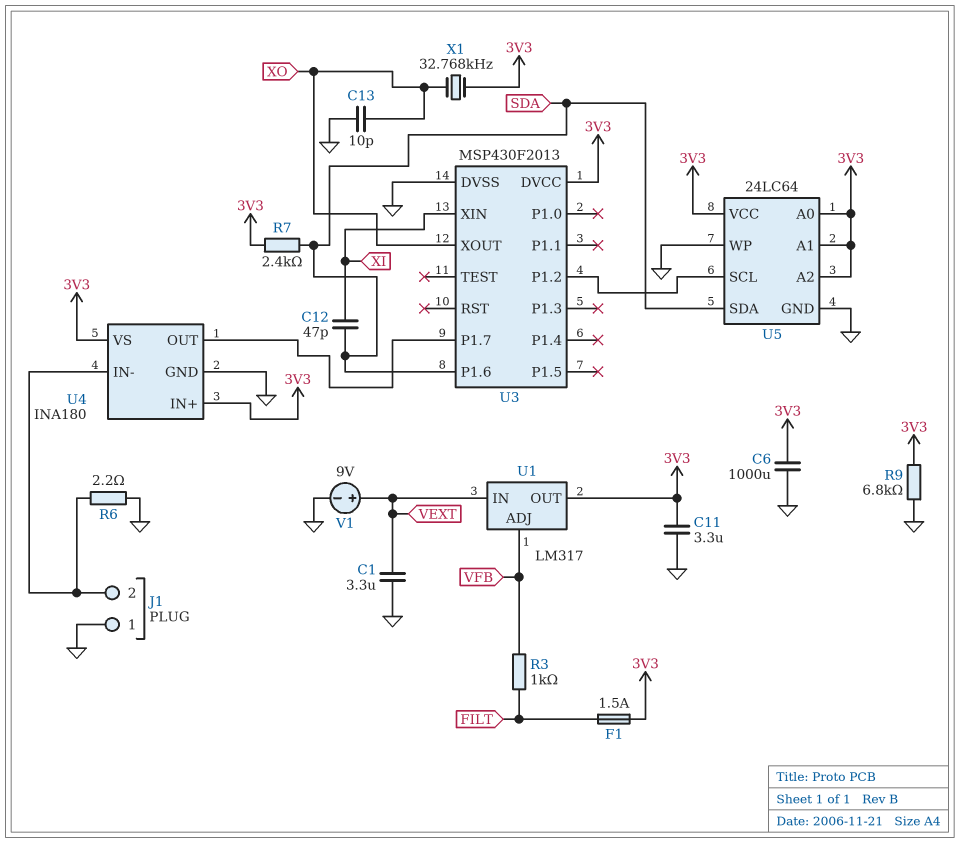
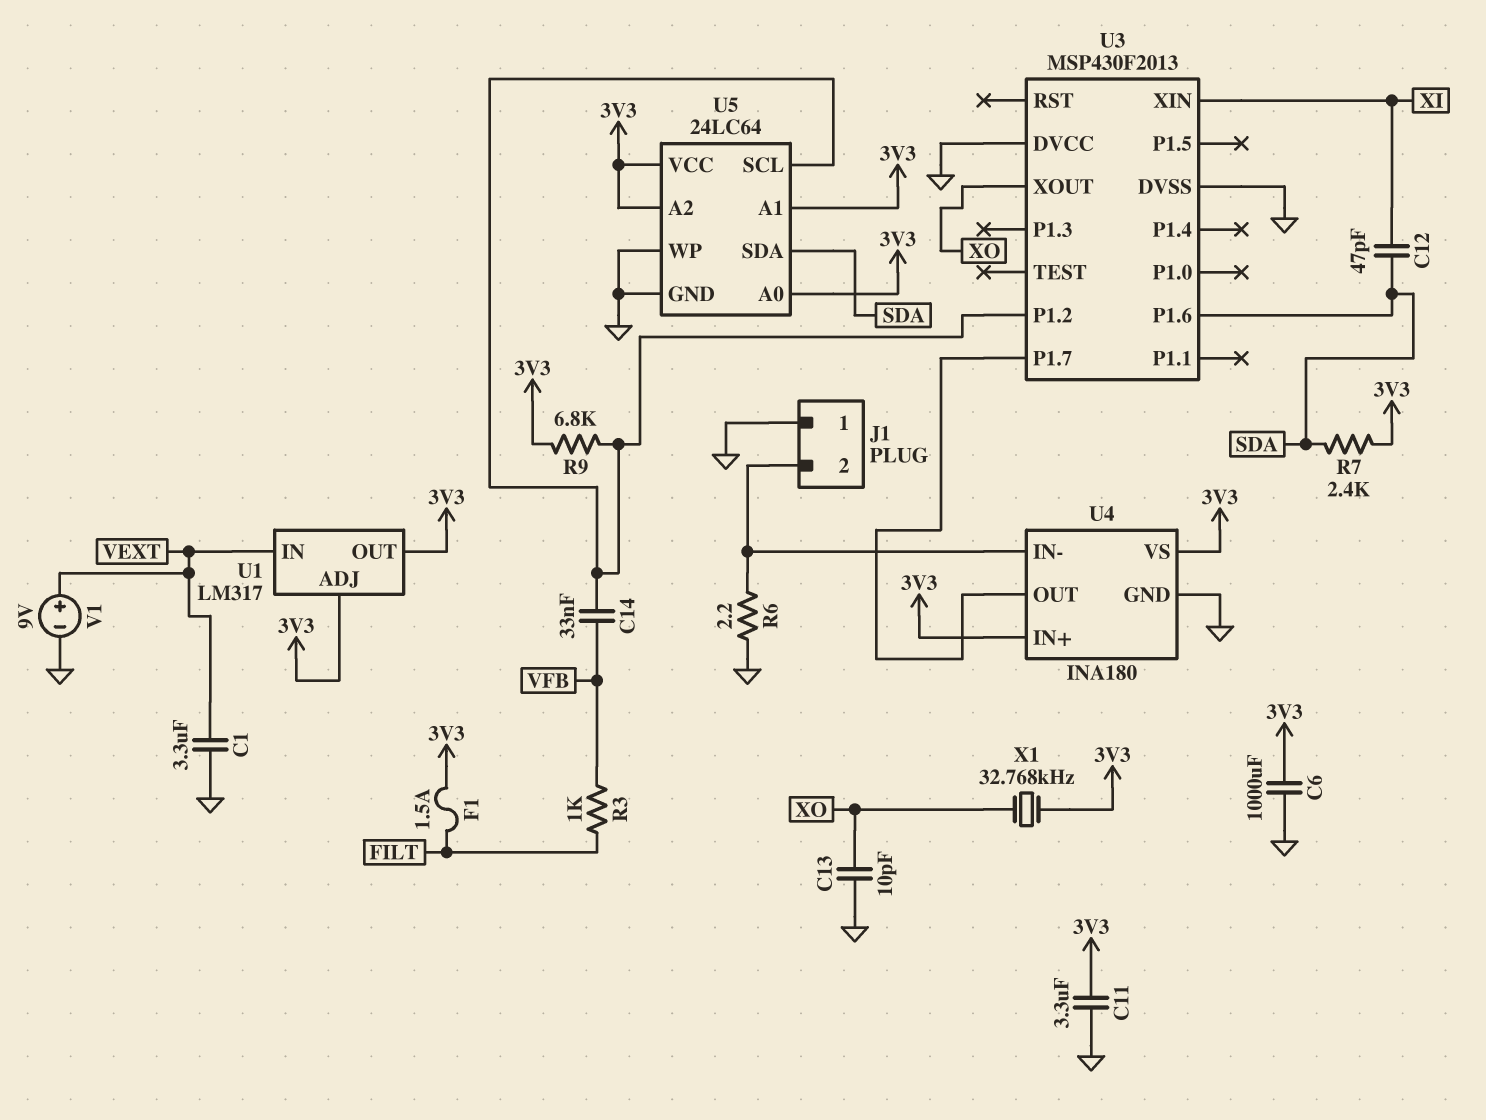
C14: none -> 33nF (U3/P1.2, VFB)
R9: 6.8k (3V3, GND) -> 6.8k (3V3, U3/P1.2)
U1 pin ADJ: VFB -> 3V3
U3 pin DVCC: 3V3 -> GND

